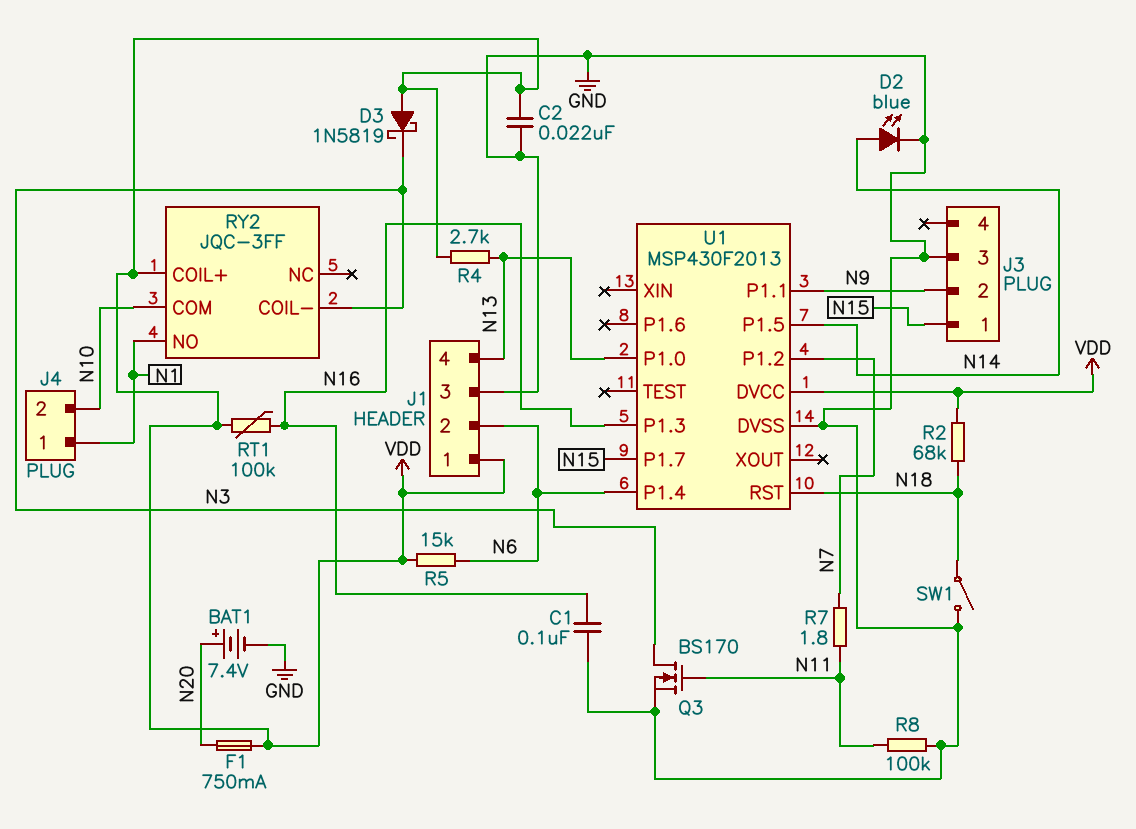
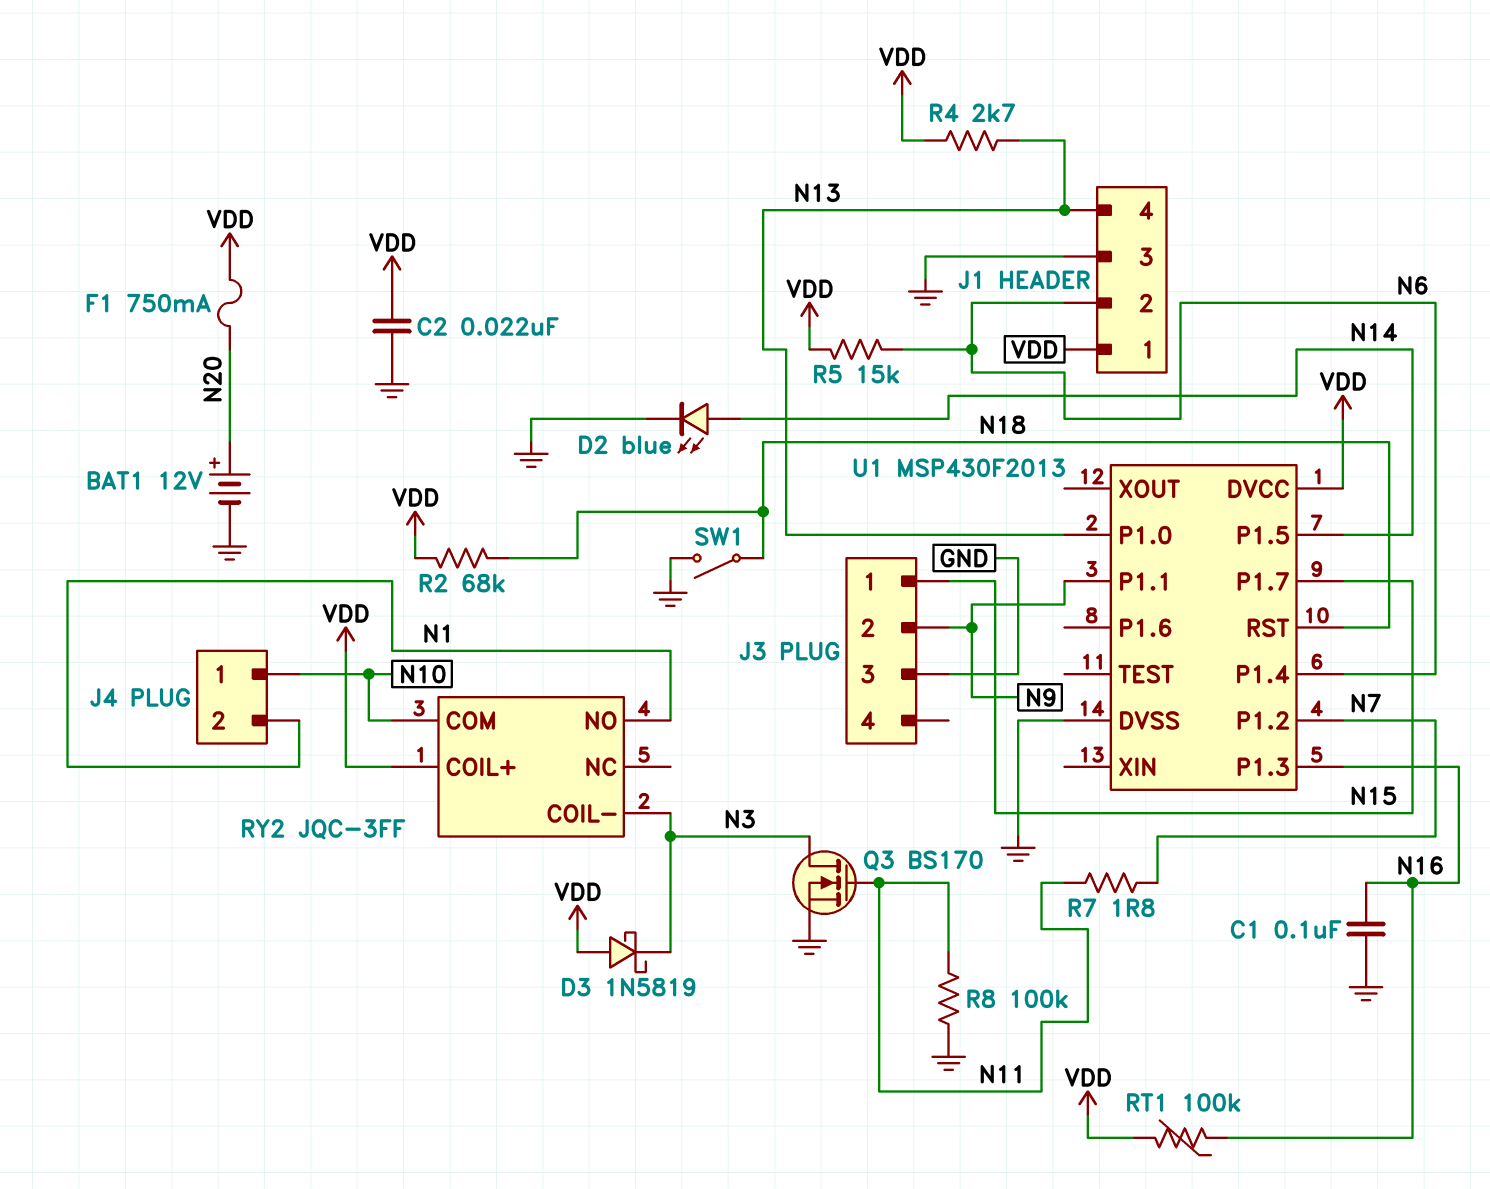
BAT1: 7.4V (plus N20, minus GND) -> 12V (plus N20, minus GND)
J4 pin 1: N1 -> N10
J4 pin 2: N10 -> N1

